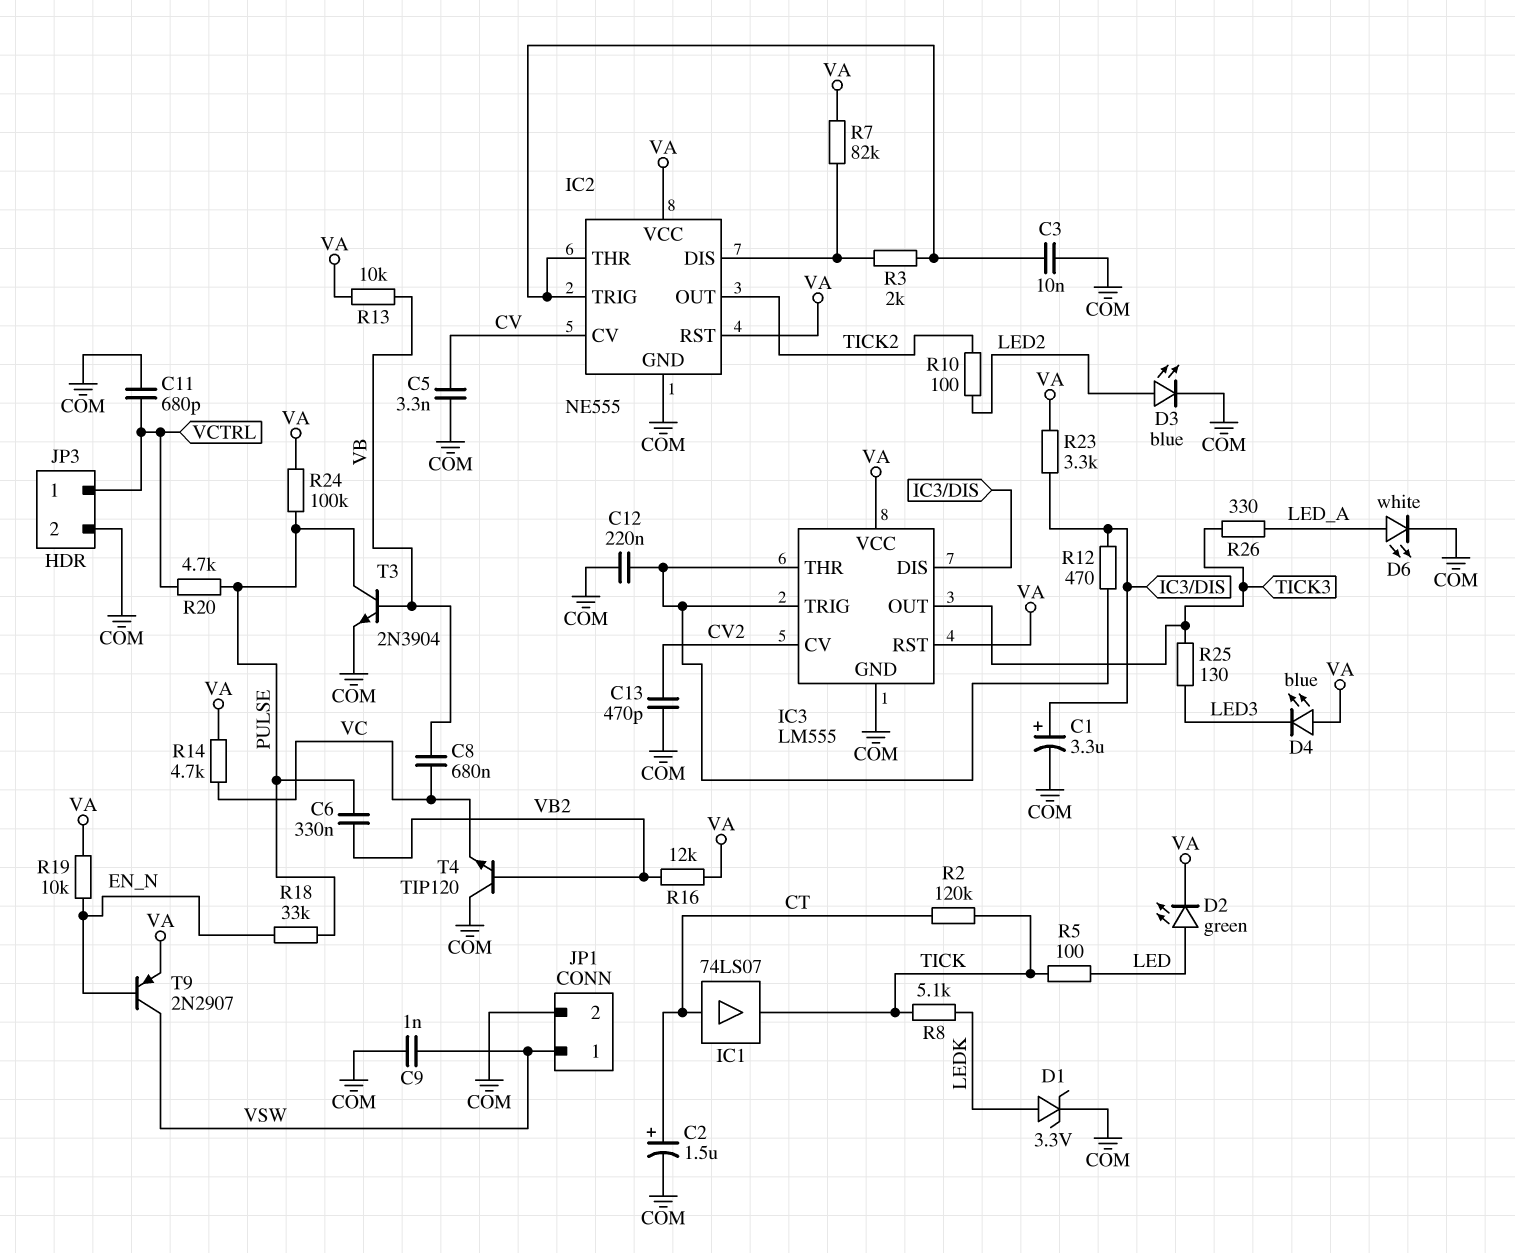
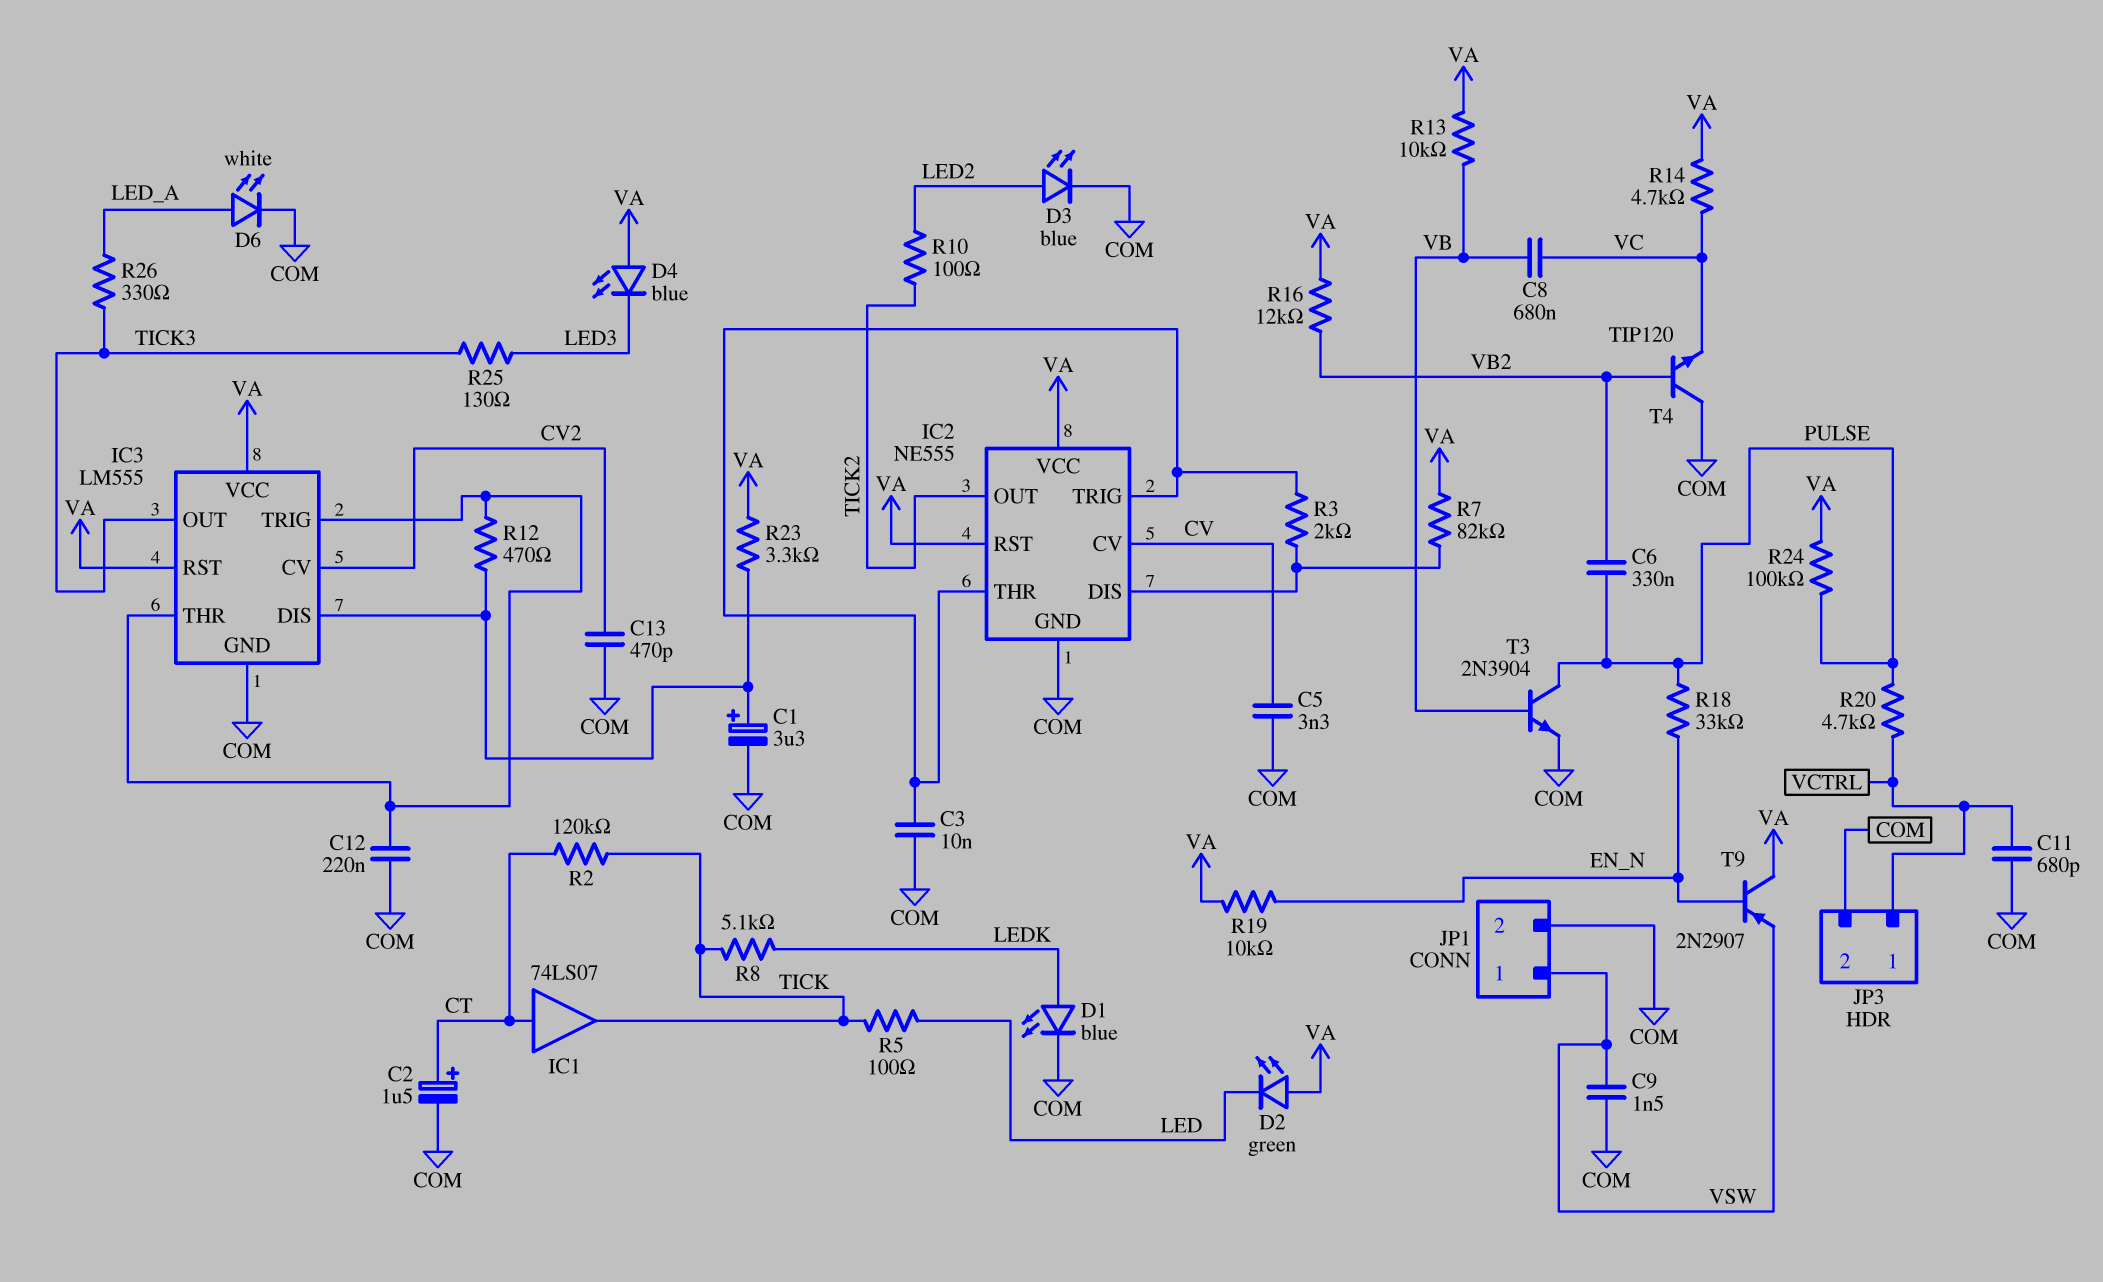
C9: 1nF (COM, VSW) -> 1.5nF (COM, VSW)
D1: zener 3.3V (A LEDK, K COM) -> LED blue (A LEDK, K COM)
D2: LED green (A LED, K VA) -> LED green (A VA, K LED)
T9: PNP 2N2907 (B EN_N, C VSW, E VA) -> PNP 2N2907 (B EN_N, C VA, E VSW)

